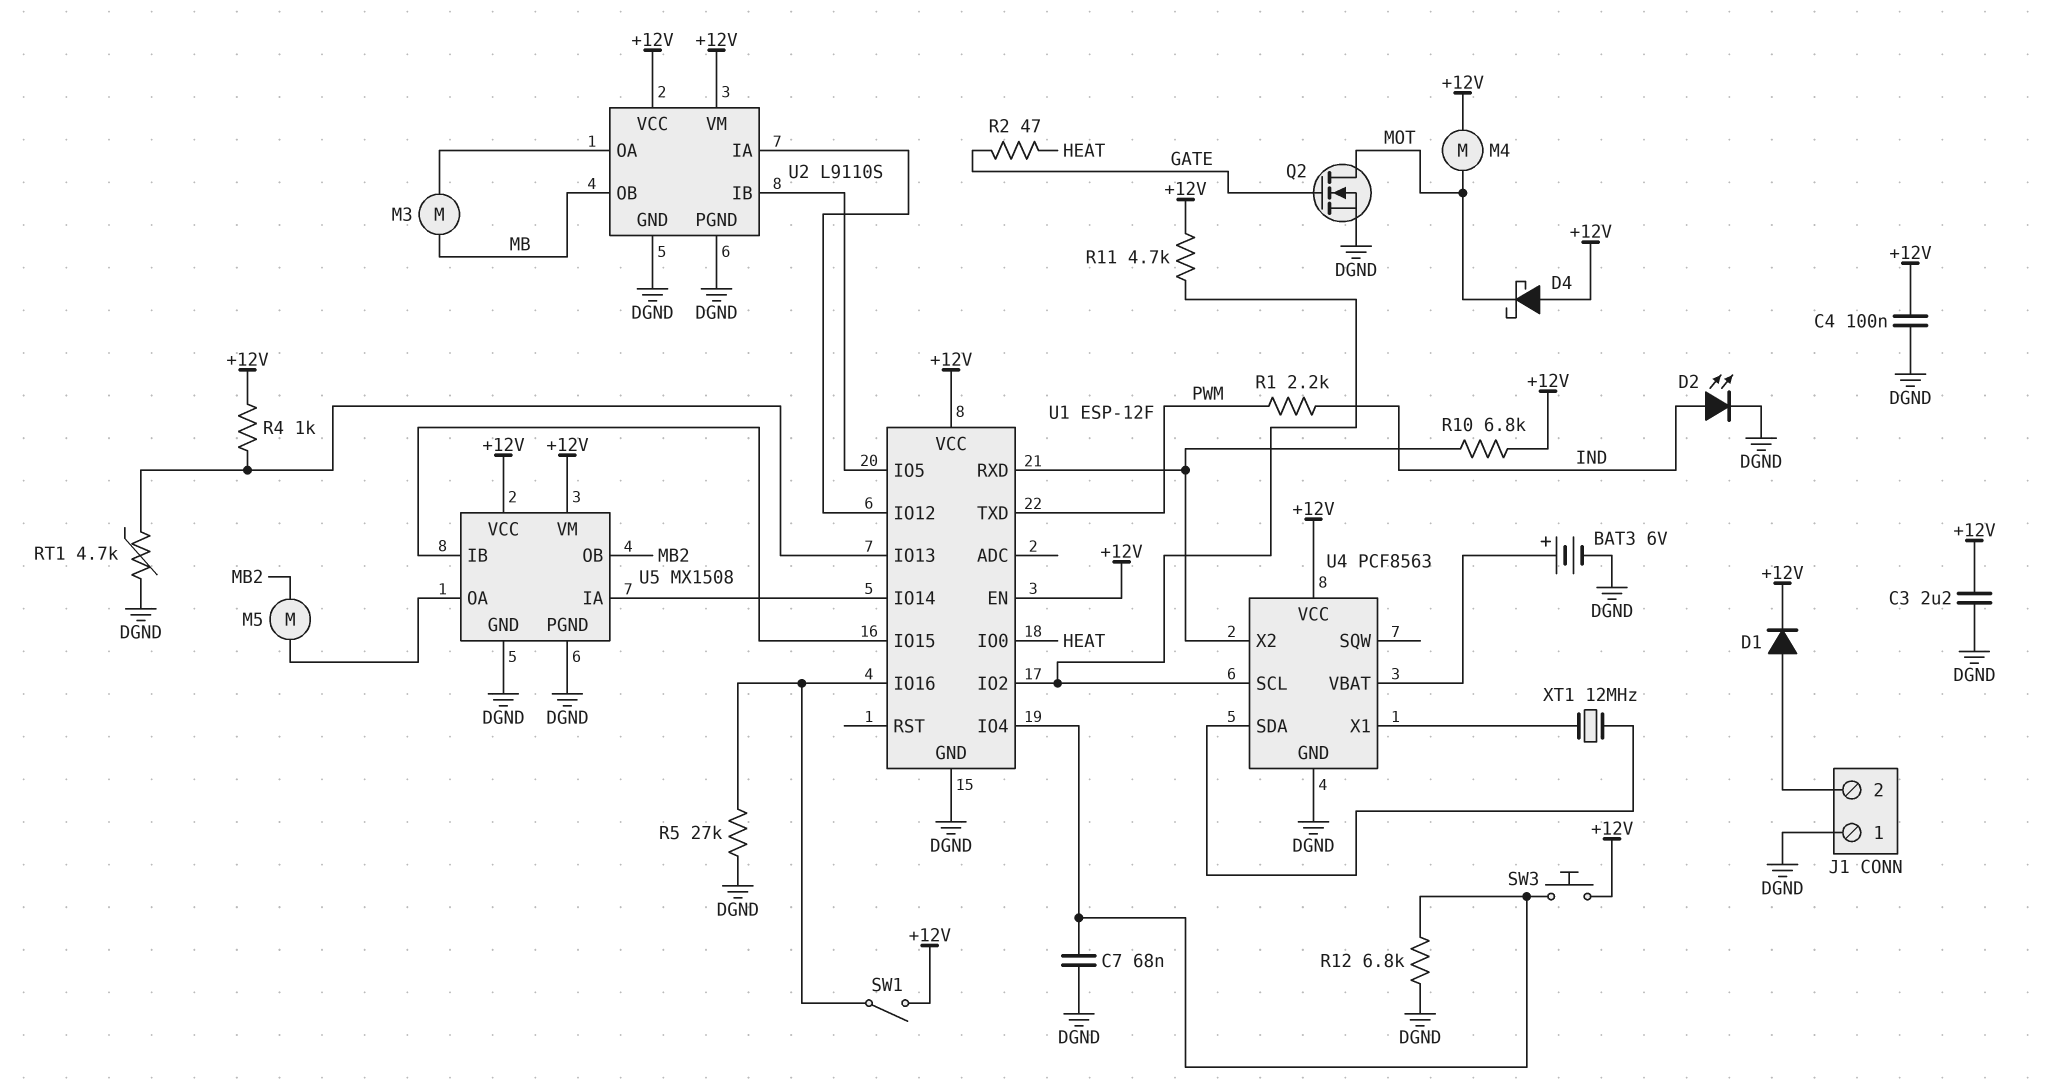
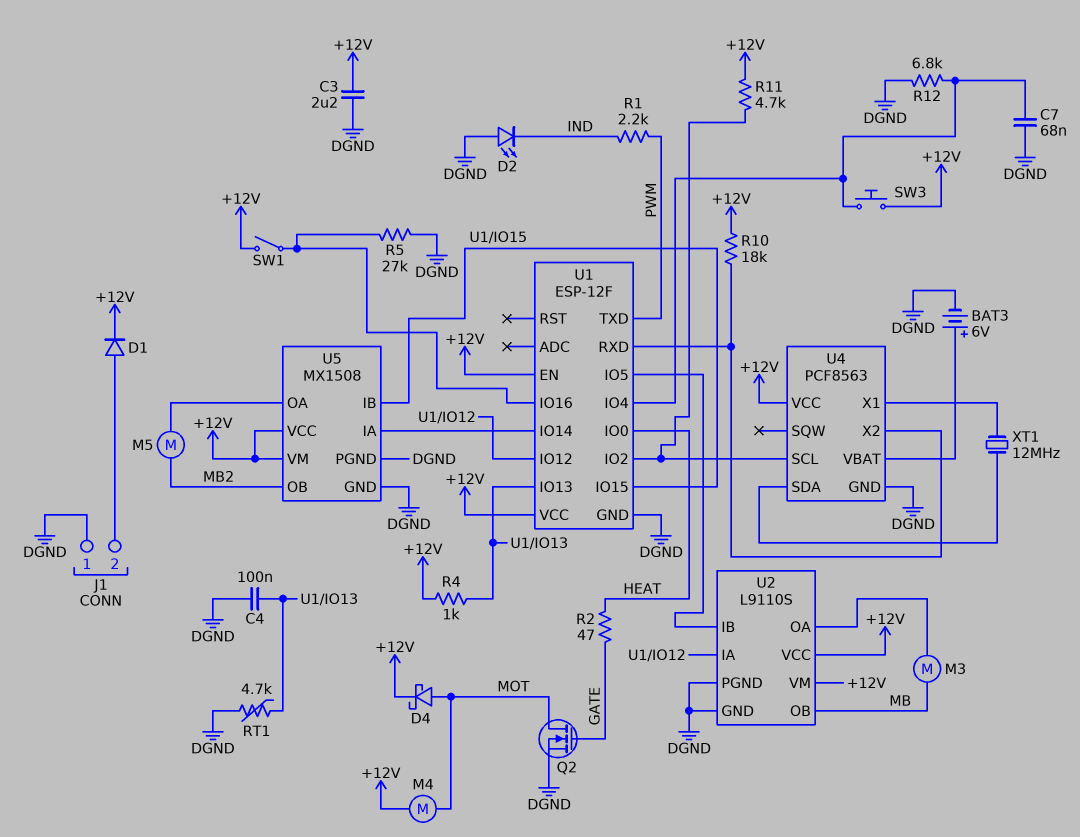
C4: 100nF (+12V, DGND) -> 100nF (DGND, U1/IO13)
D2: LED (A IND, K DGND) -> LED (A DGND, K IND)
D4: schottky (A +12V, K MOT) -> schottky (A MOT, K +12V)
R10: 6.8k (+12V, U1/RXD) -> 18k (+12V, U1/RXD)

